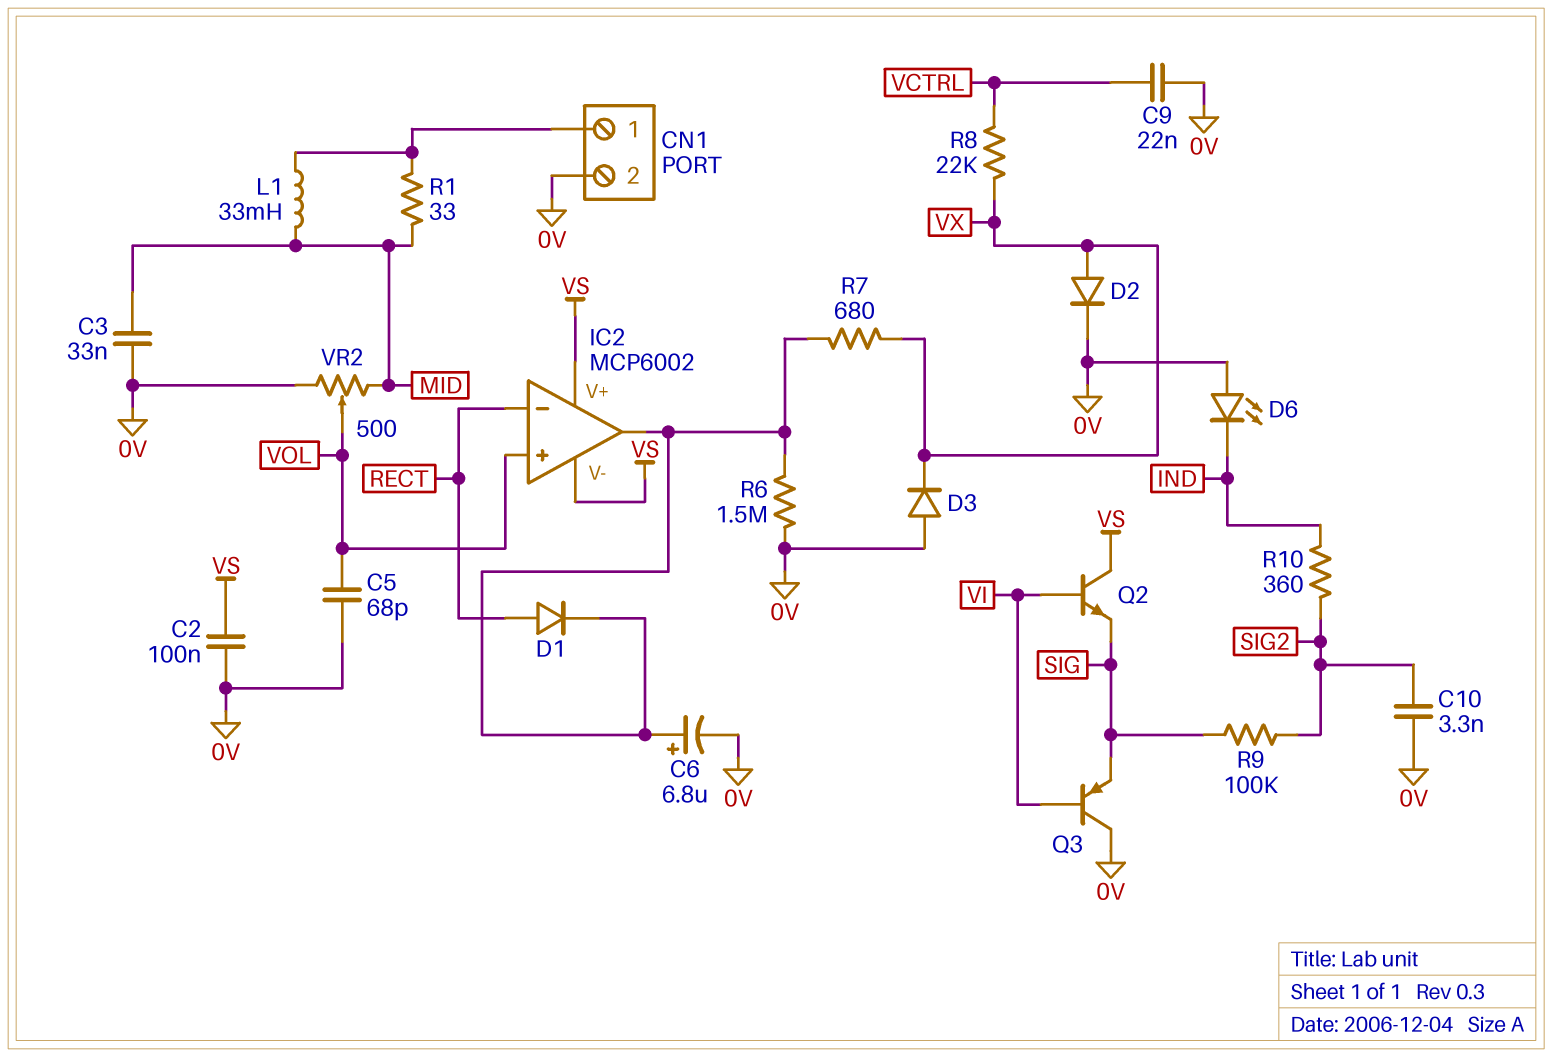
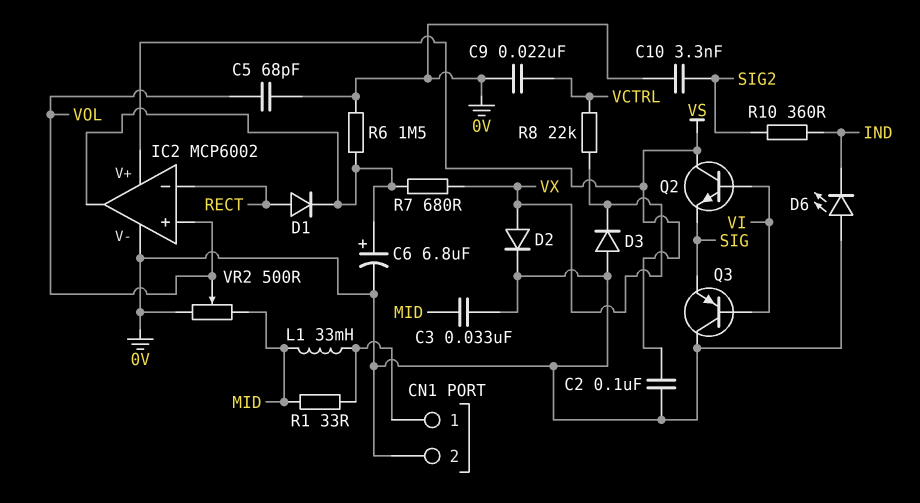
IC2 pin V-: VS -> 0V
R9: 100k (SIG, SIG2) -> none

